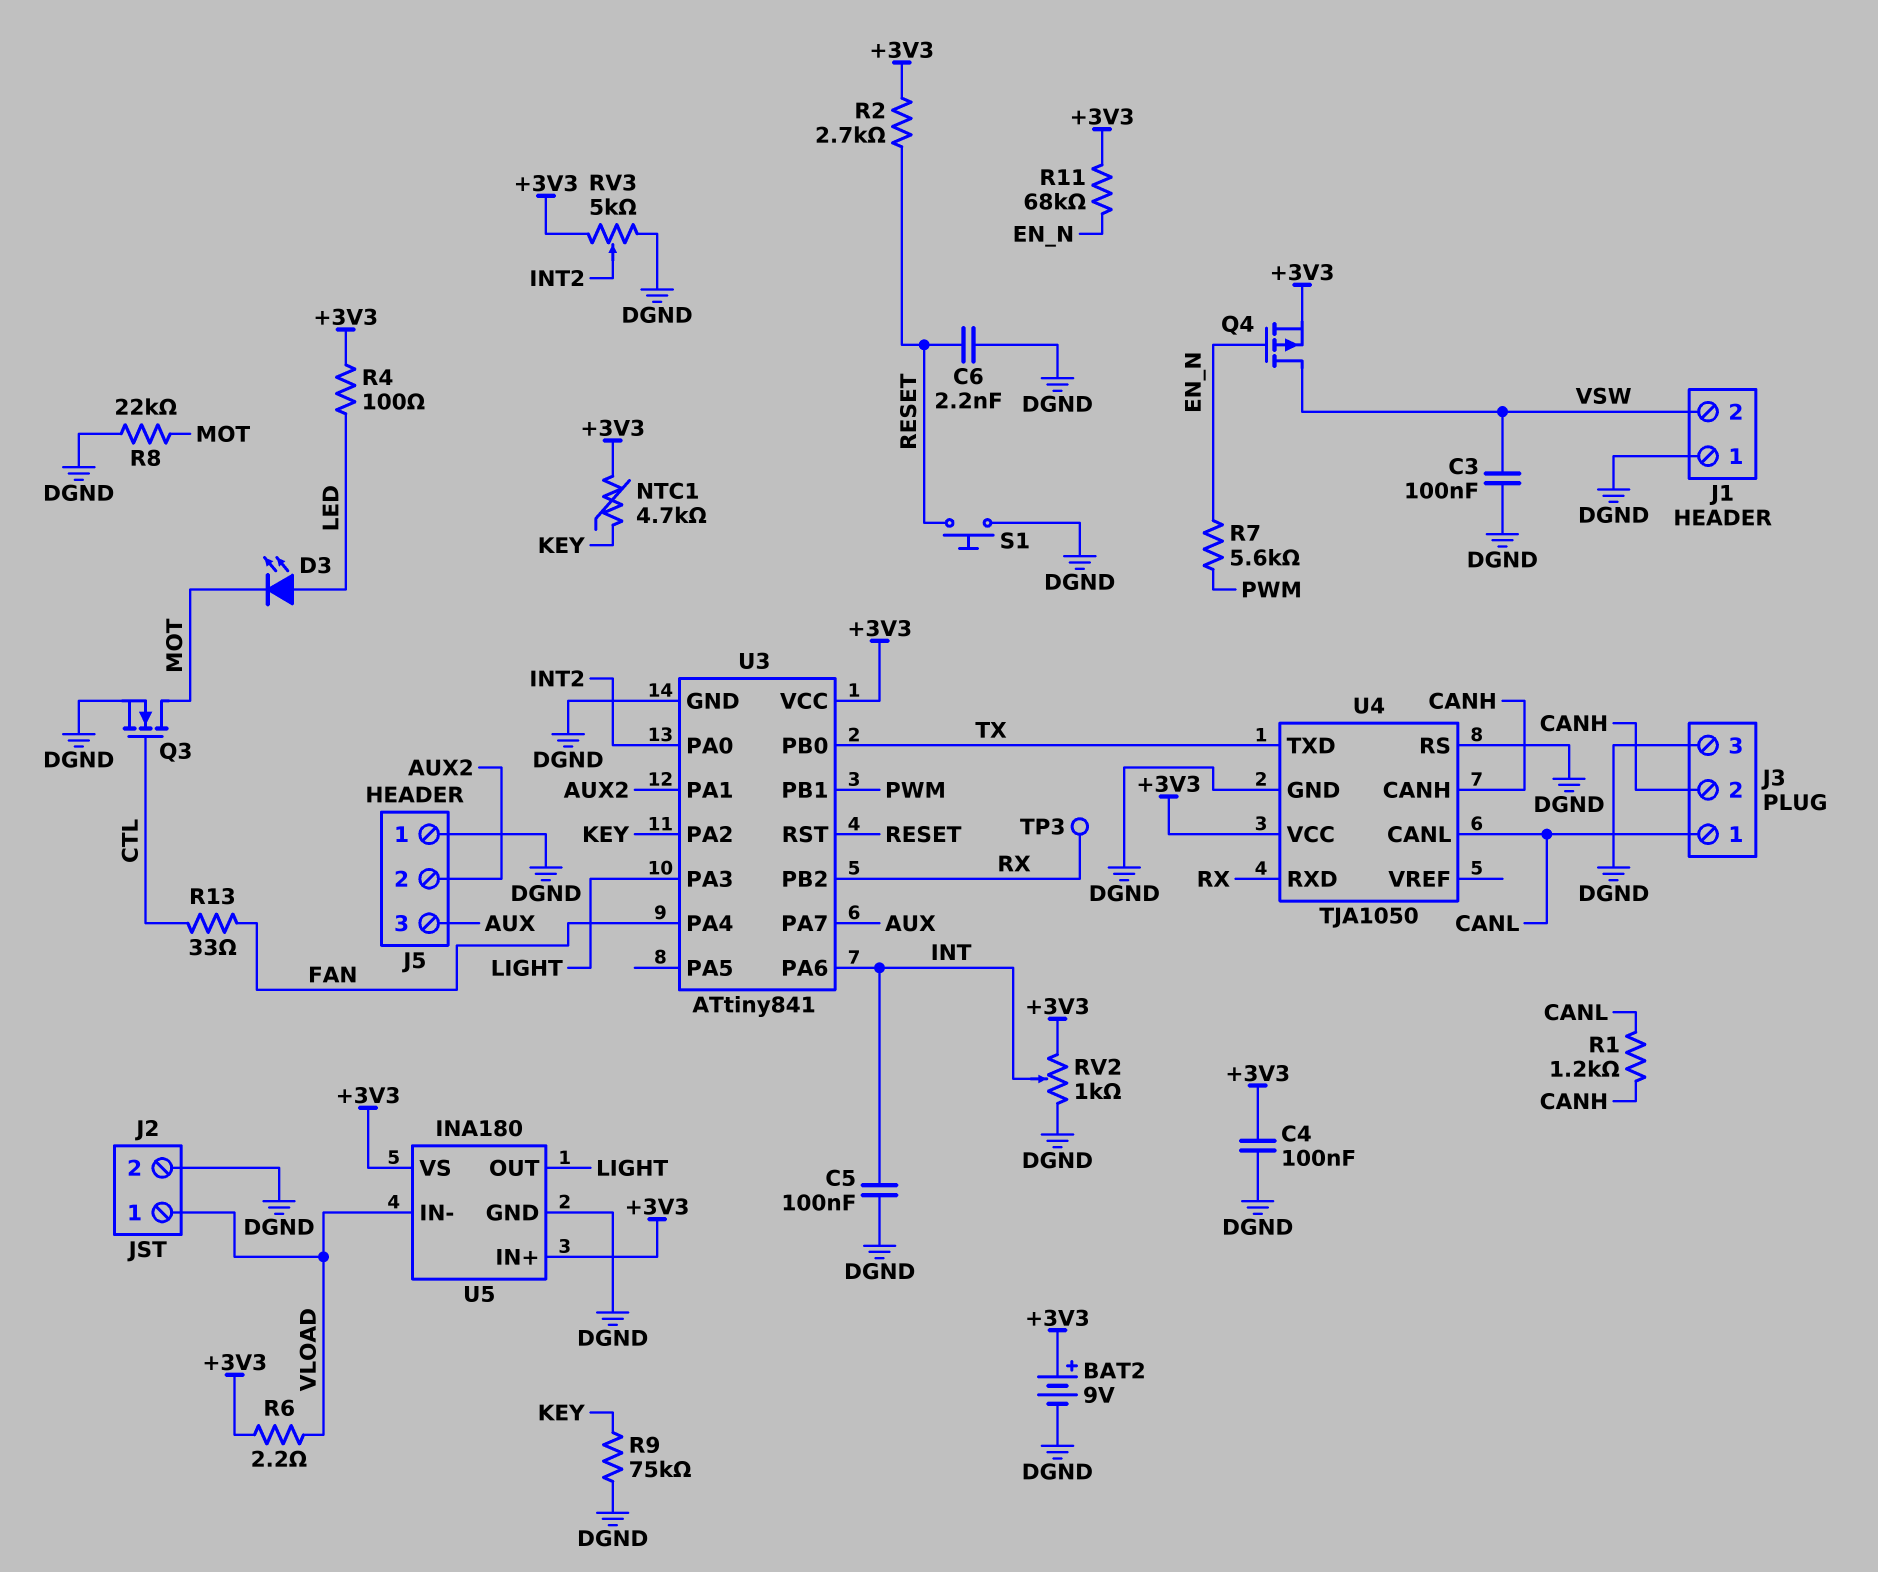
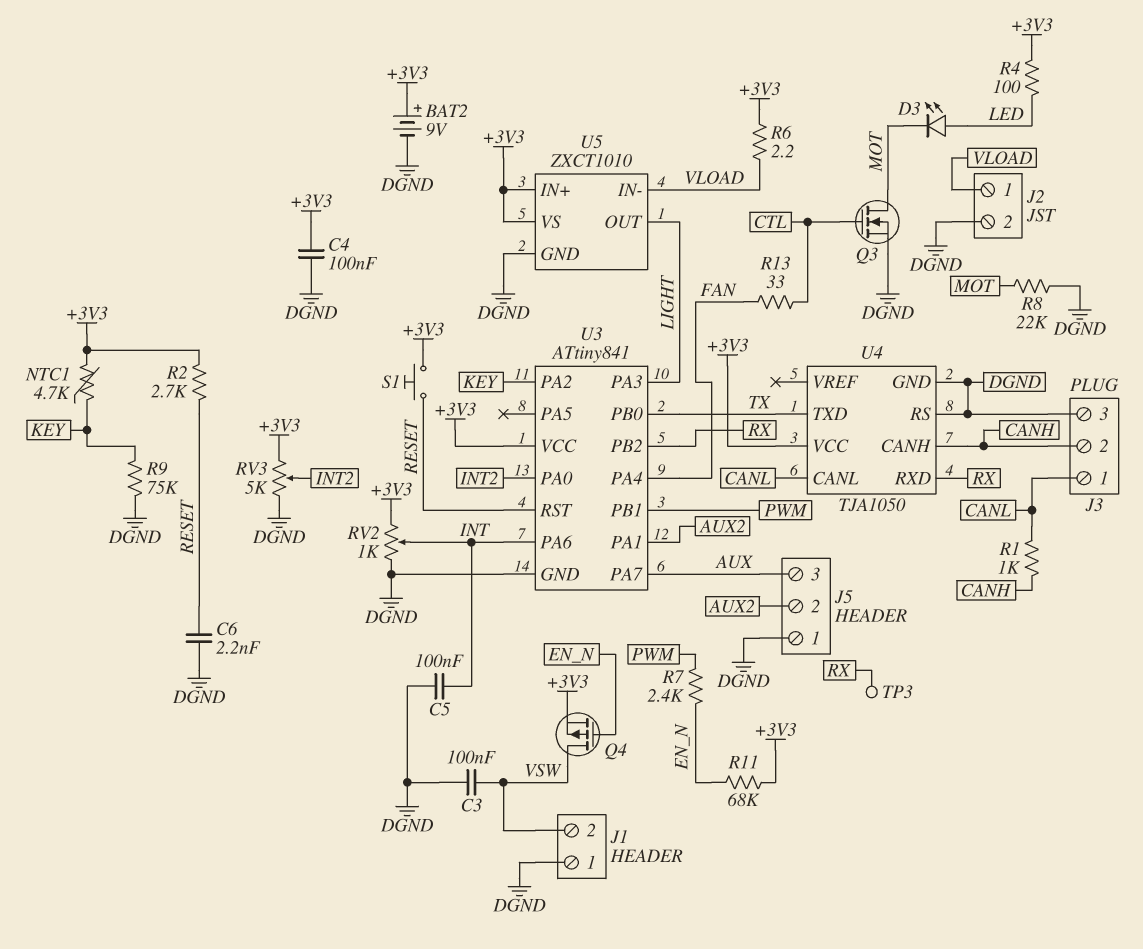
R1: 1.2k (CANH, CANL) -> 1k (CANH, CANL)
R7: 5.6k (EN_N, PWM) -> 2.4k (EN_N, PWM)
S1: button (DGND, RESET) -> button (+3V3, RESET)
U5: INA180 -> ZXCT1010

